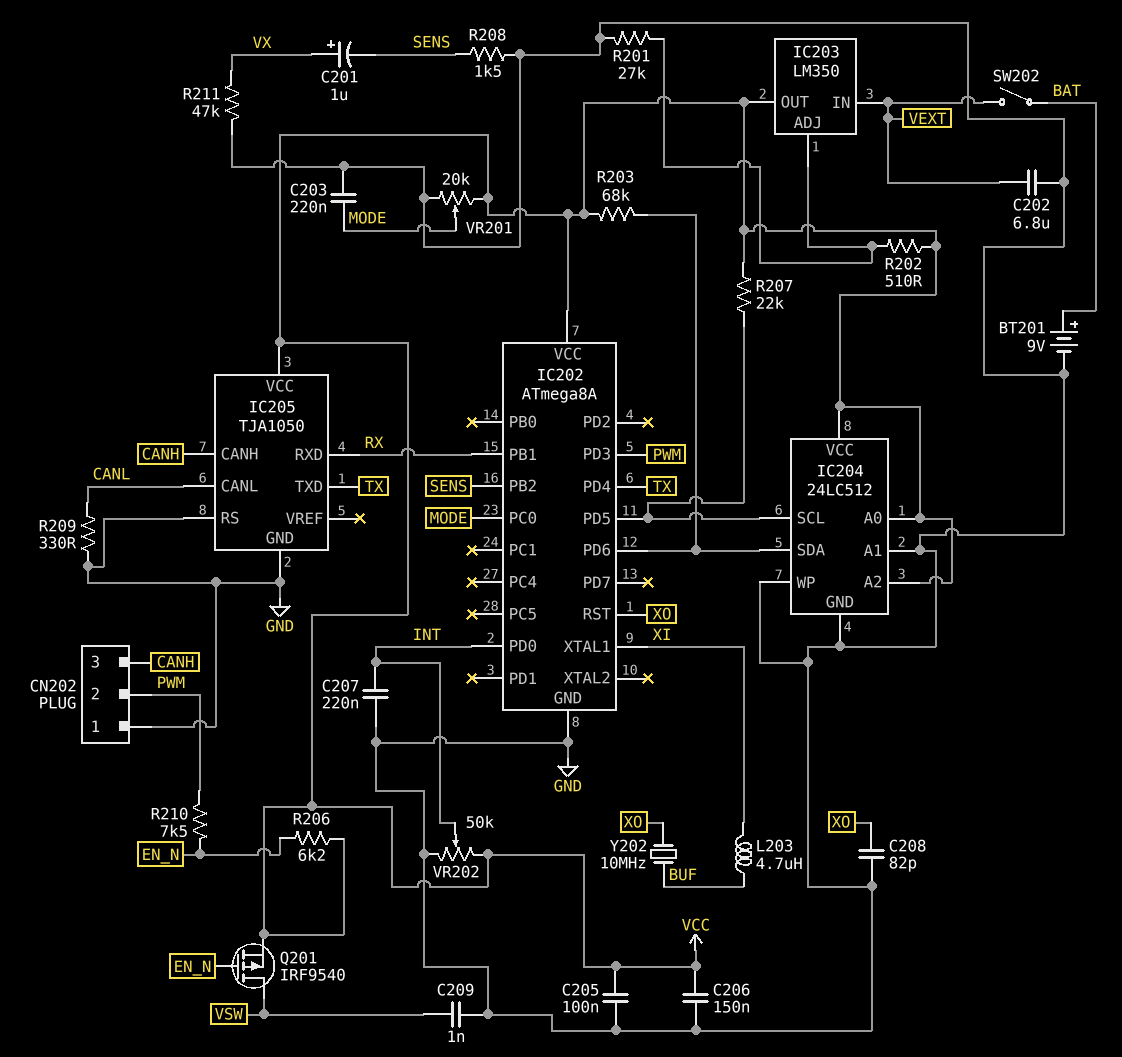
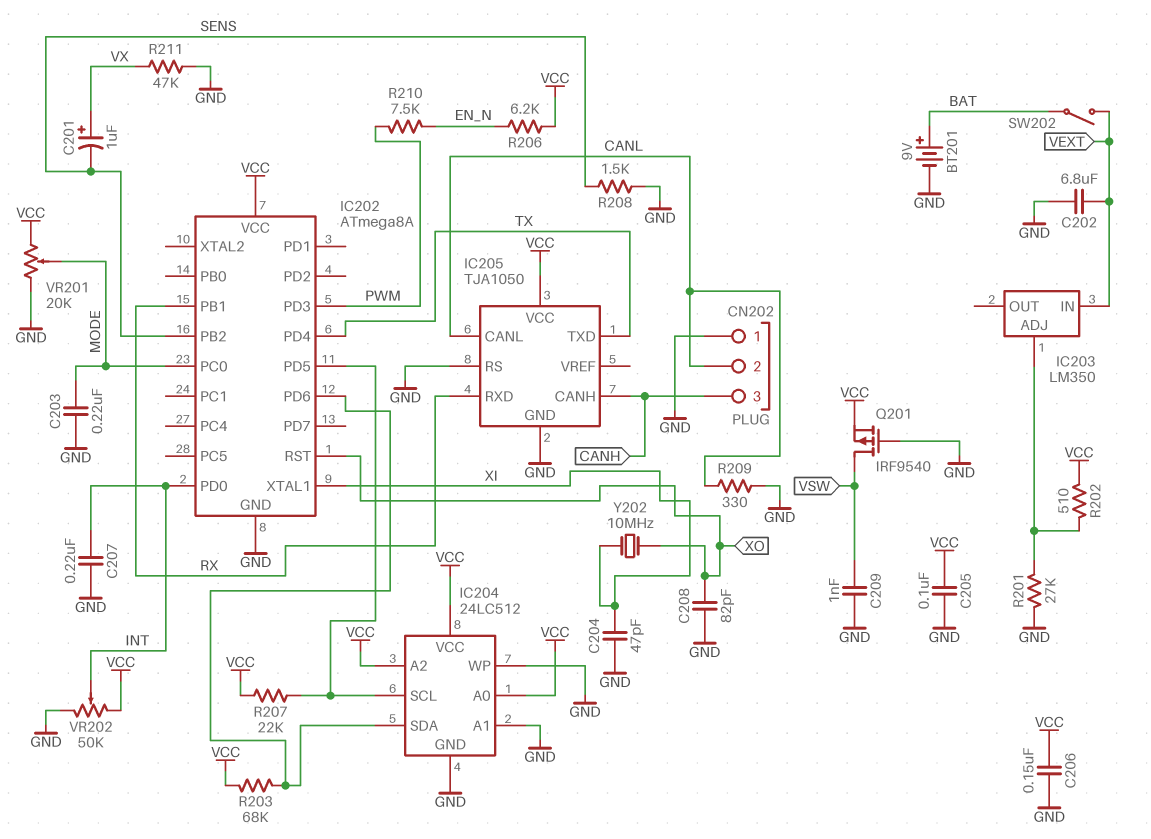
C204: none -> 47pF (GND, XI)
CN202 pin 2: PWM -> CANL
IC203 pin OUT: VCC -> none
L203: 4.7uH (BUF, XI) -> none
Q201: PMOS IRF9540 (G EN_N, D VSW, S VCC) -> PMOS IRF9540 (G GND, D VSW, S VCC)
Y202: 10MHz (BUF, XO) -> 10MHz (XI, XO)

